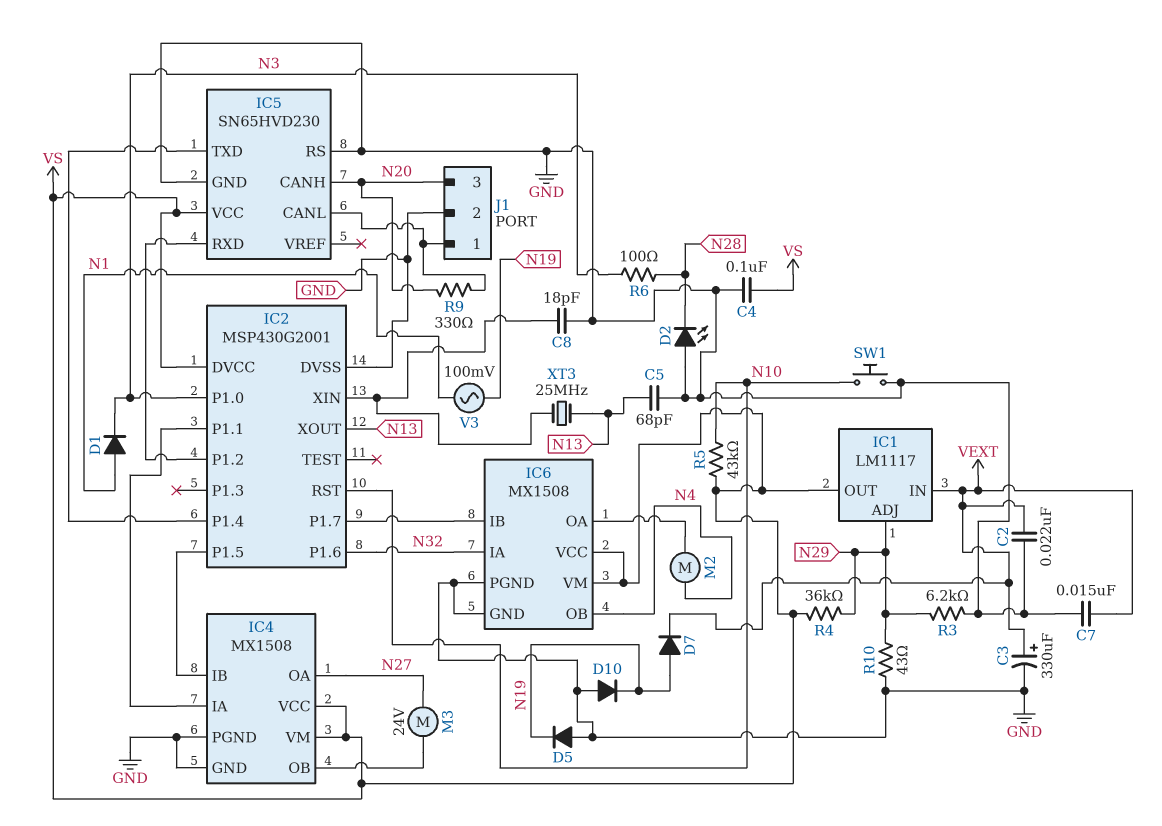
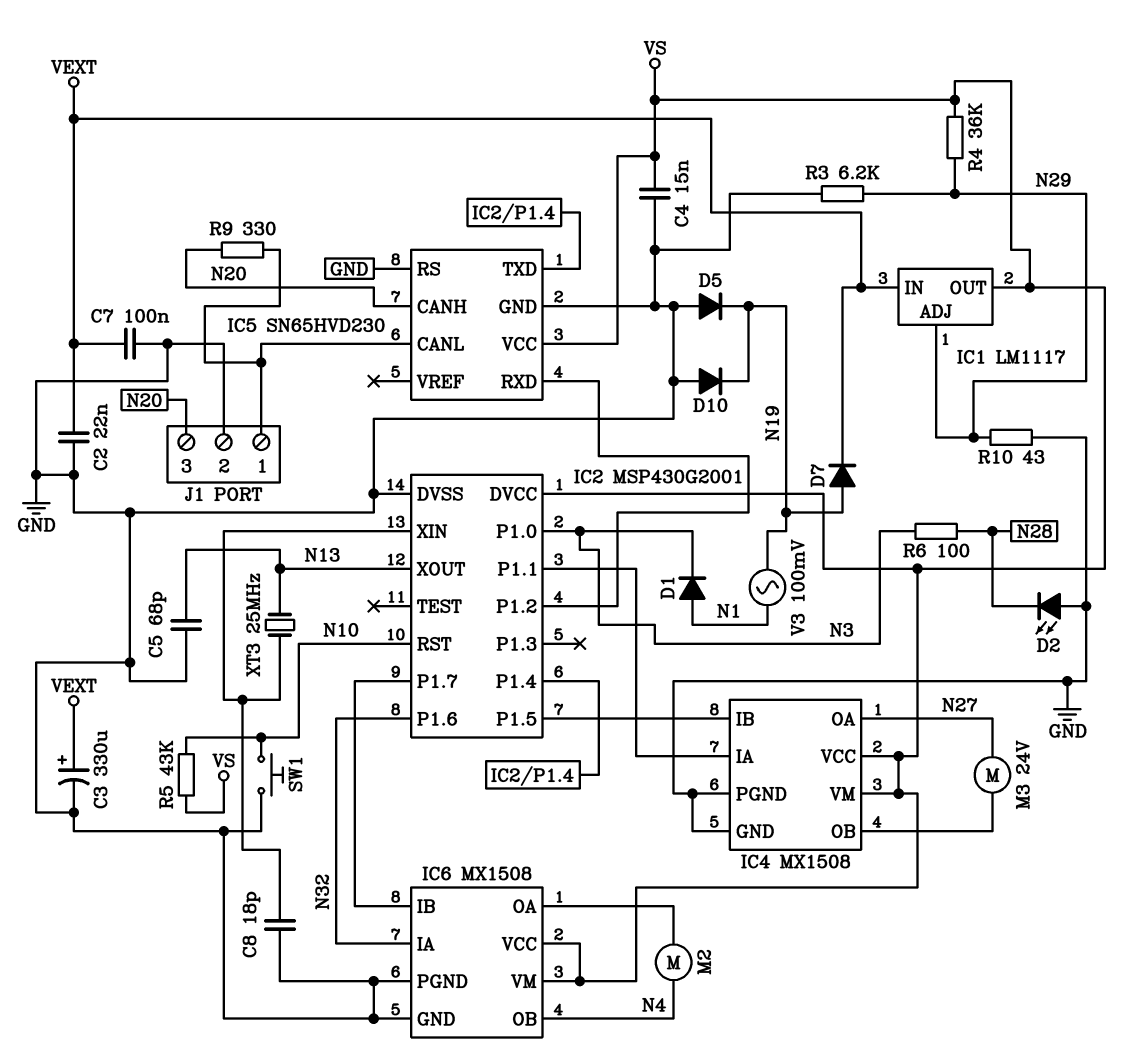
C4: 100nF (GND, VS) -> 15nF (GND, VS)
C7: 15nF (GND, VEXT) -> 100nF (GND, VEXT)

